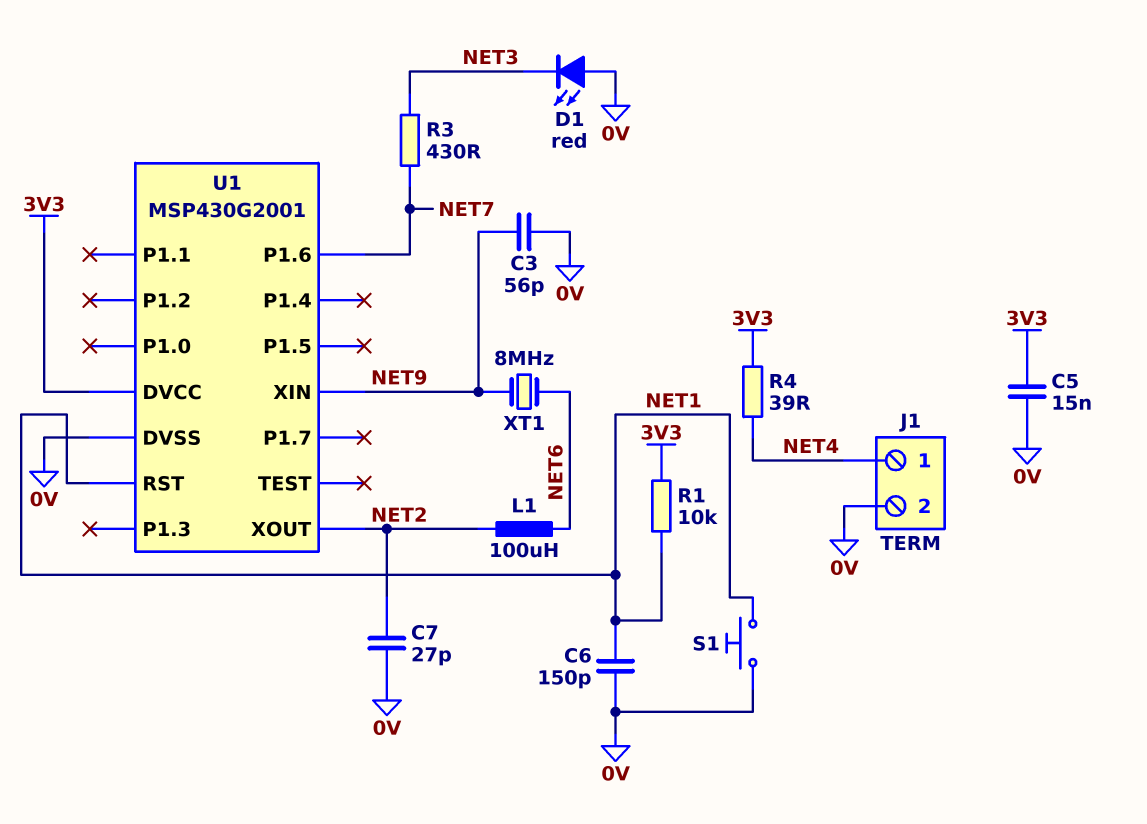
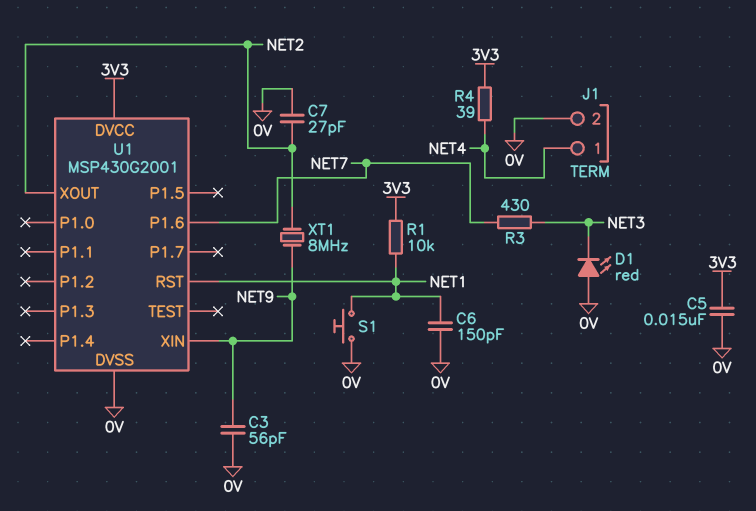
L1: 100uH (NET2, NET6) -> none
XT1: 8MHz (NET6, NET9) -> 8MHz (NET2, NET9)

